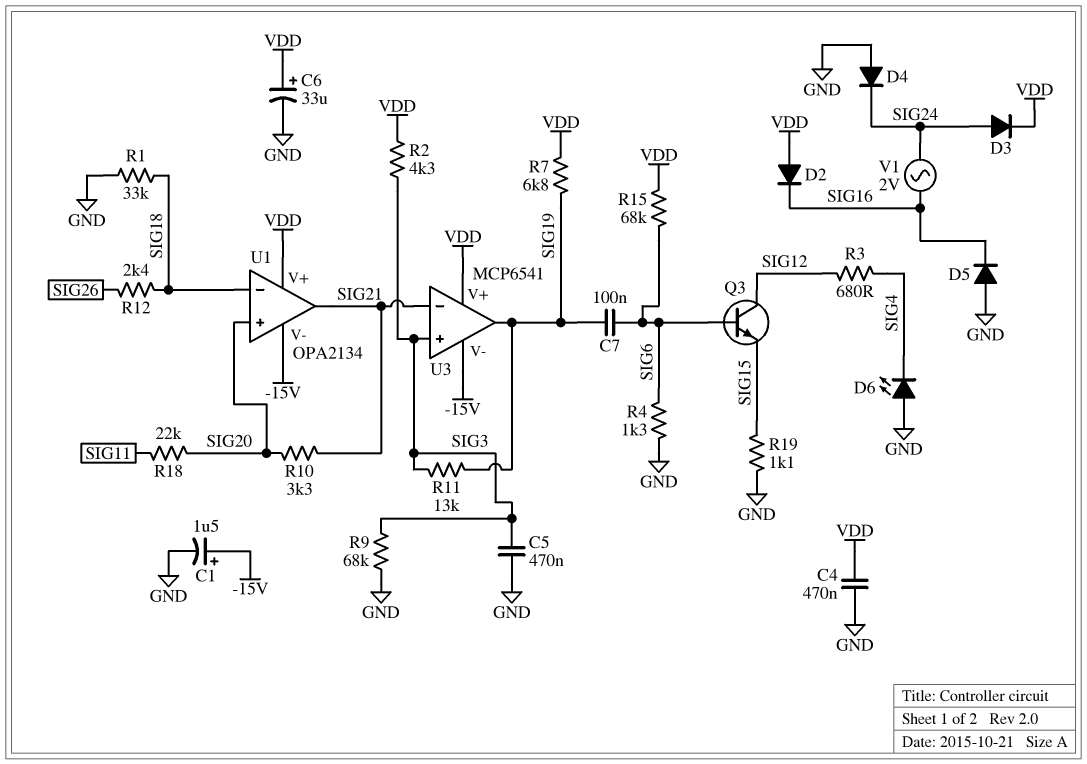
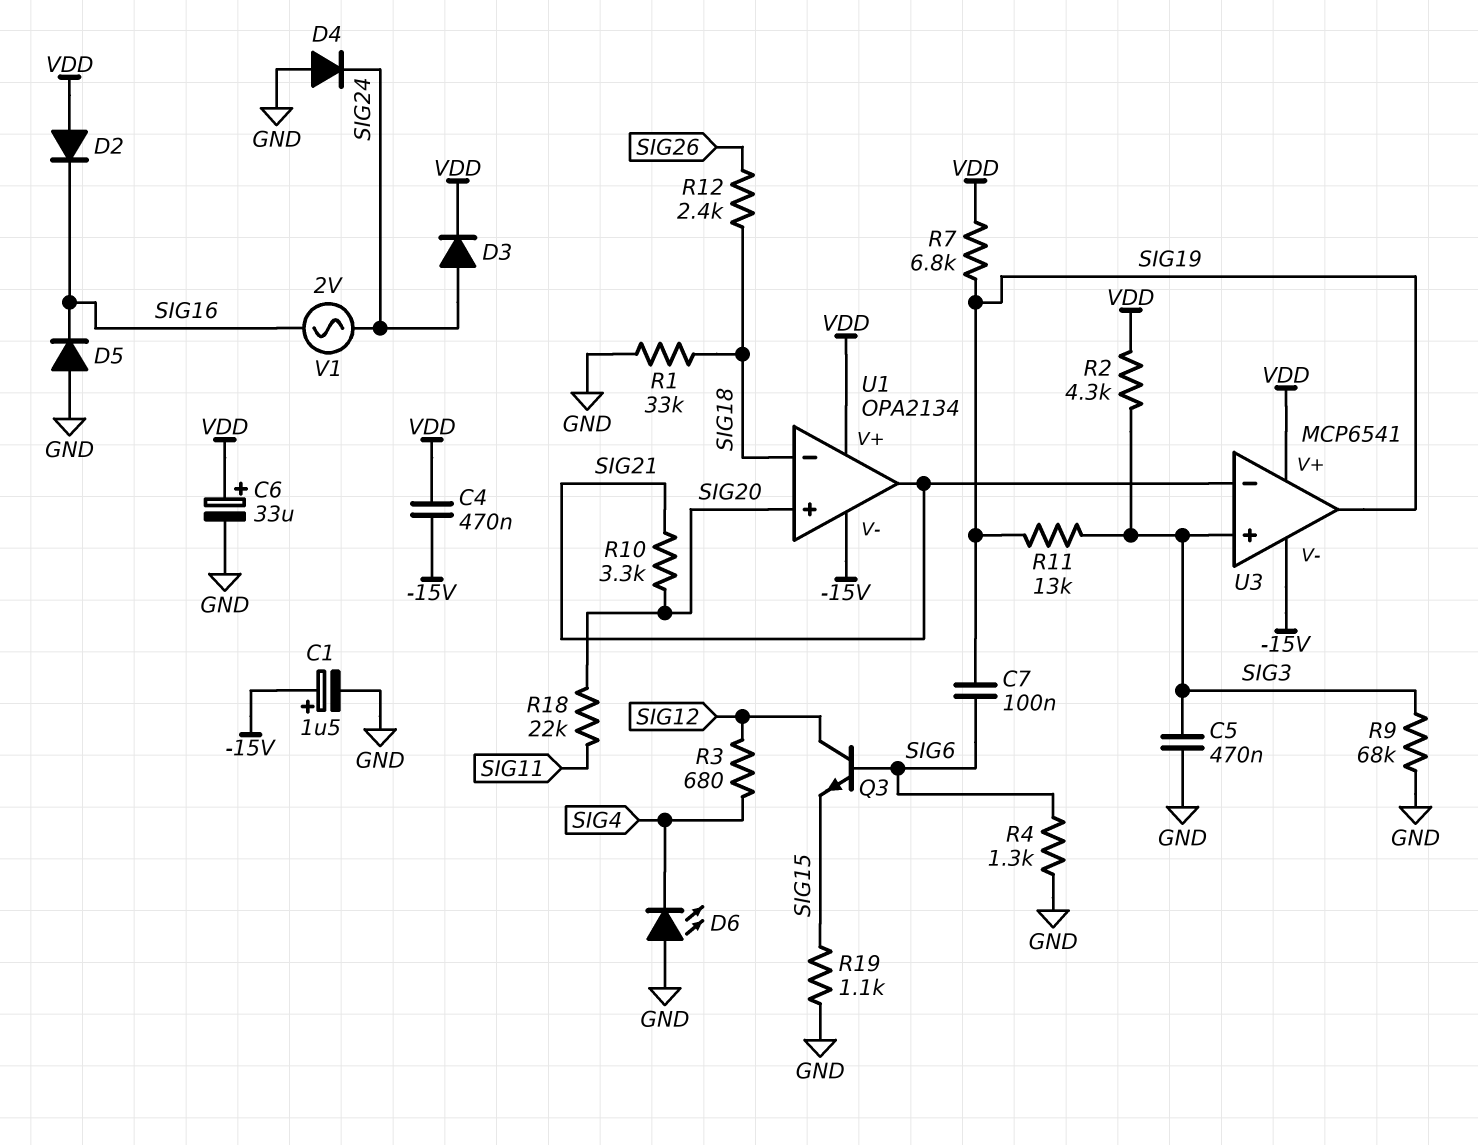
C4: 470nF (GND, VDD) -> 470nF (-15V, VDD)
R15: 68k (SIG6, VDD) -> none

